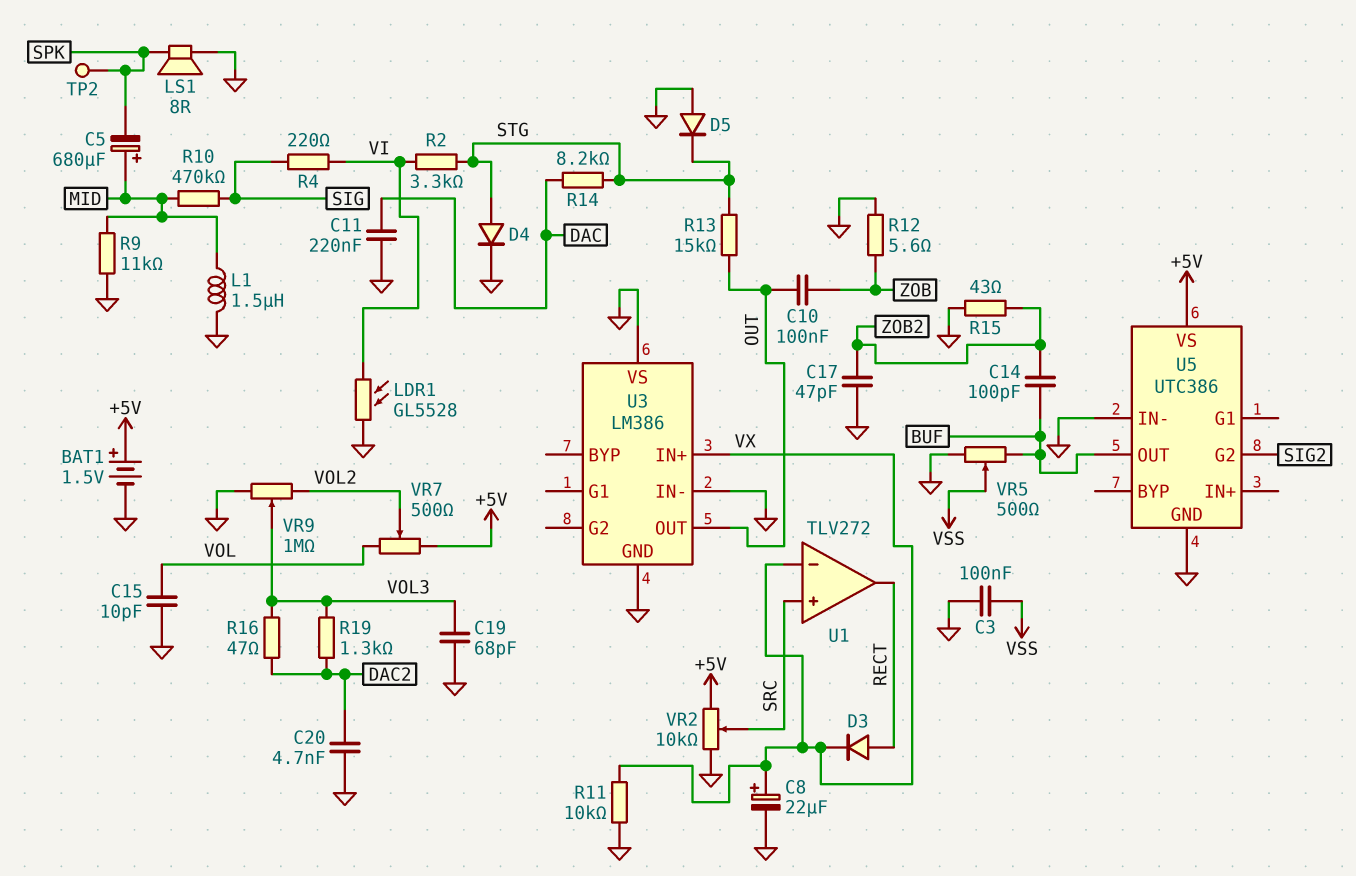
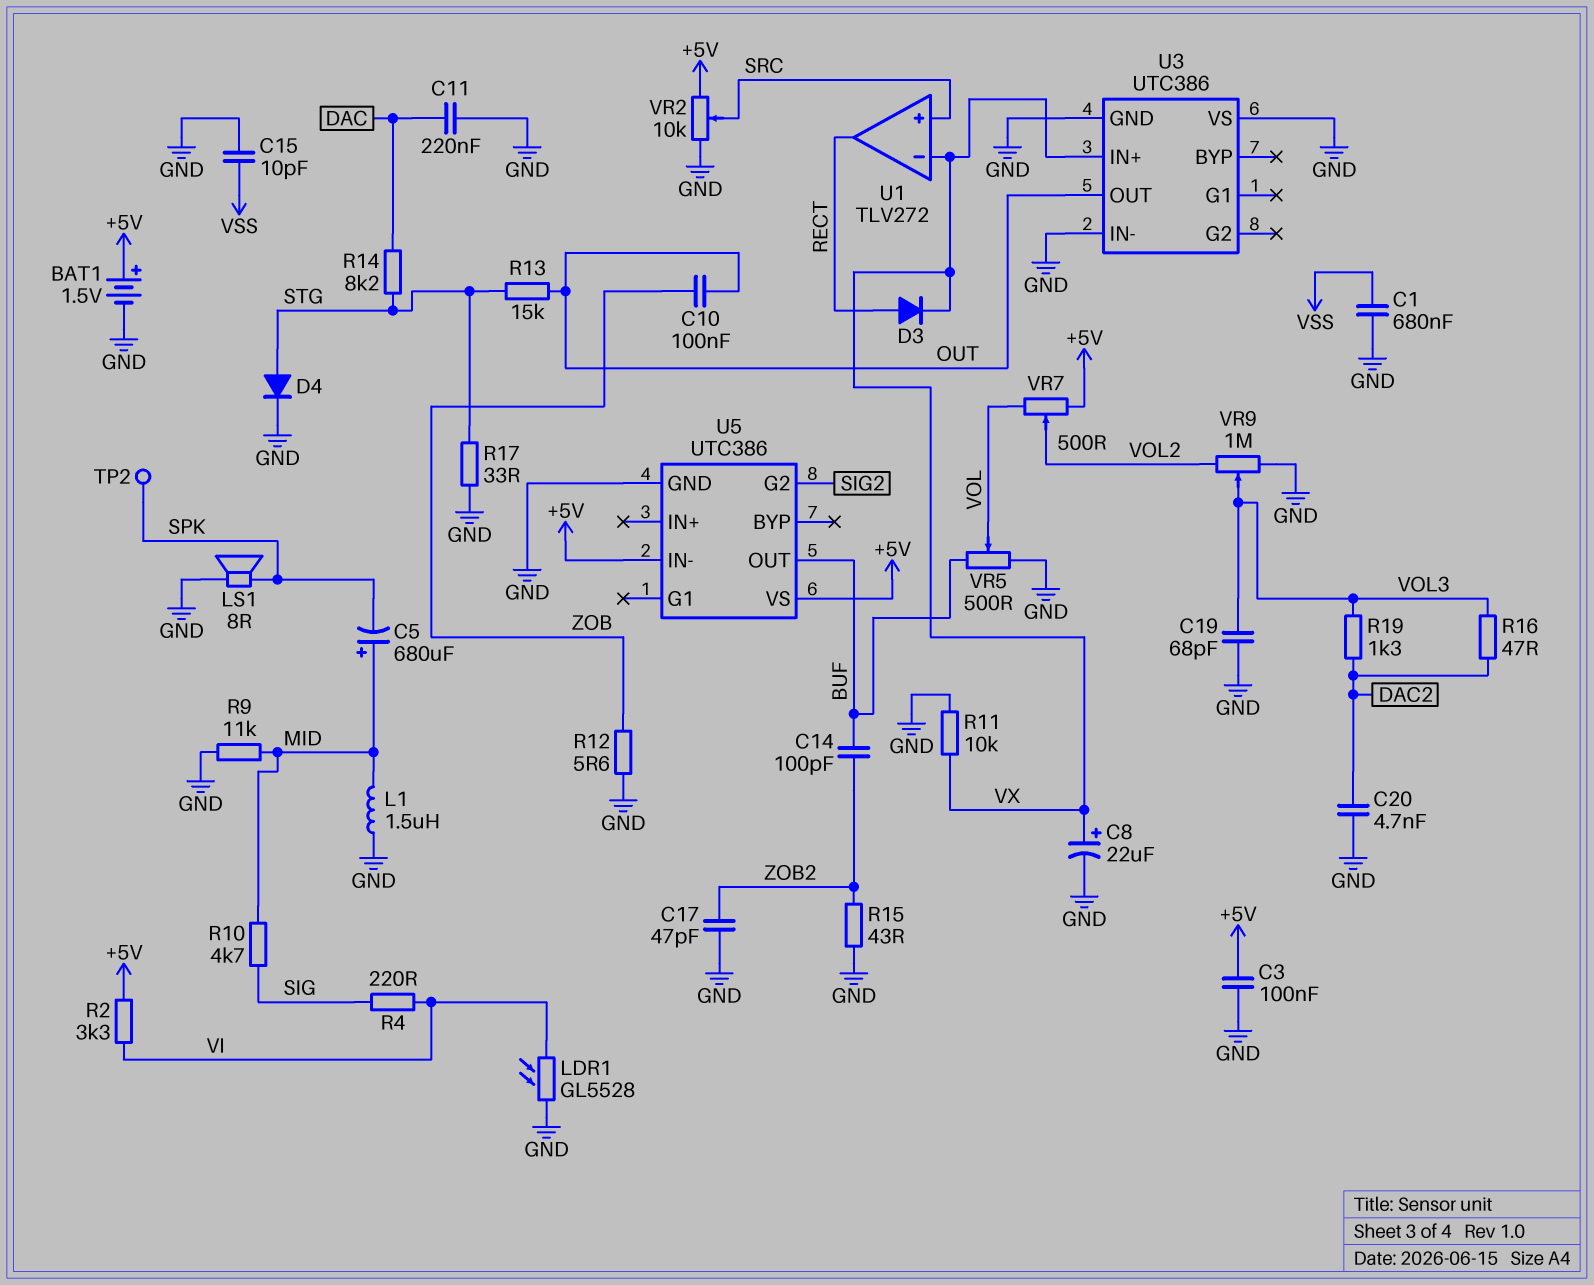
C1: none -> 680nF (GND, VSS)
C3: 100nF (GND, VSS) -> 100nF (+5V, GND)
C15: 10pF (GND, VOL) -> 10pF (GND, VSS)
D5: diode (A GND, K STG) -> none
R2: 3.3k (STG, VI) -> 3.3k (+5V, VI)
R10: 470k (MID, SIG) -> 4.7k (MID, SIG)
R17: none -> 33 (GND, STG)
U3: LM386 -> UTC386
U5 pin IN-: GND -> +5V
VR5: 500 (BUF, GND, wiper VSS) -> 500 (BUF, GND, wiper VOL)

